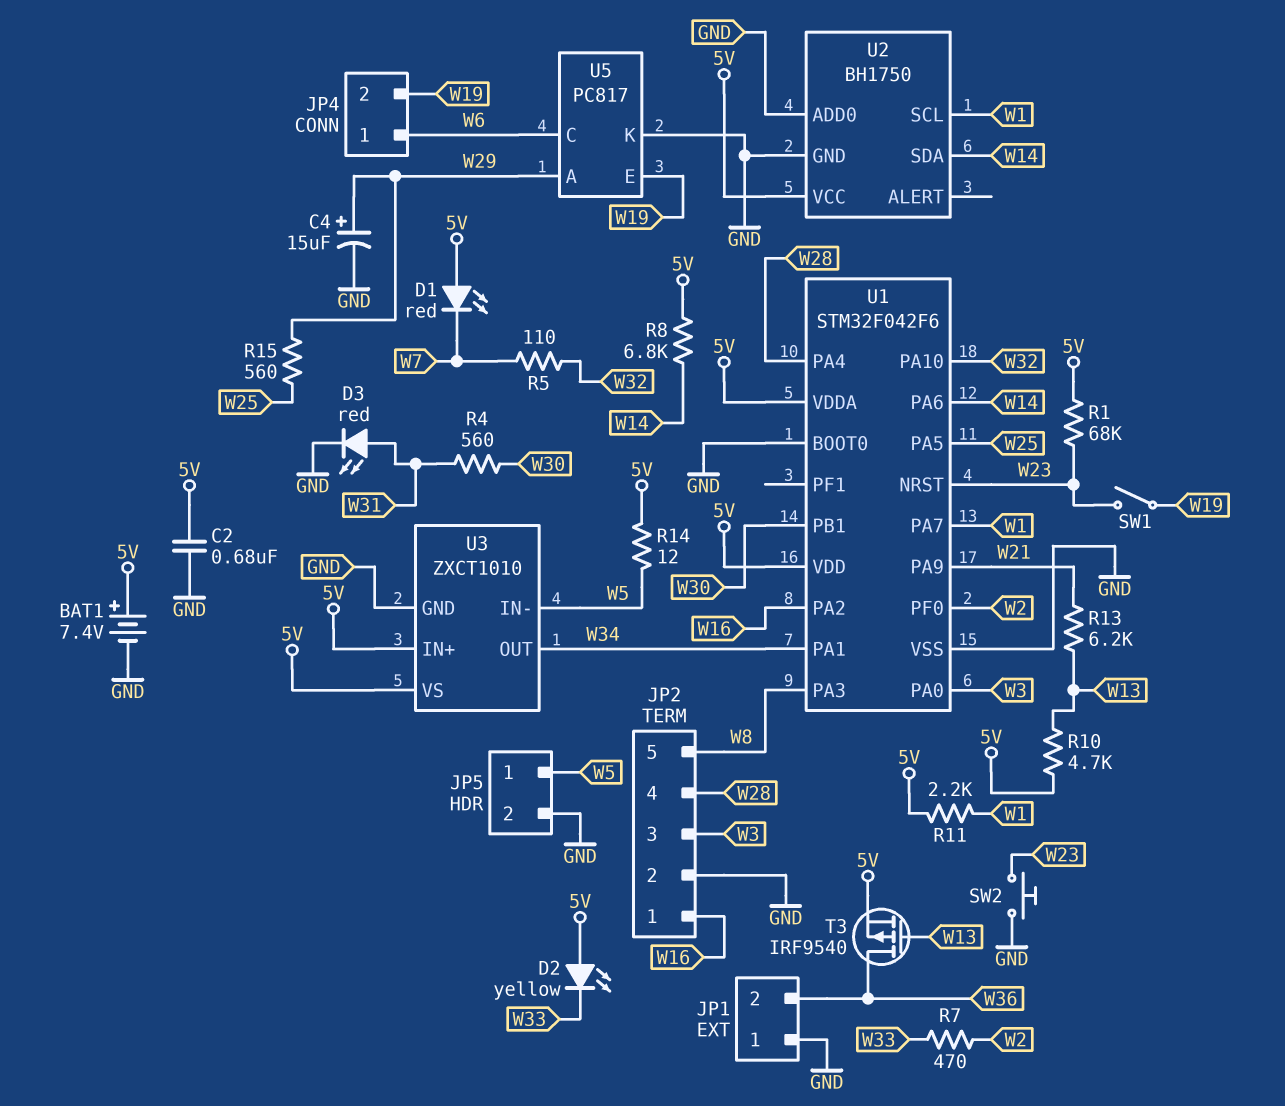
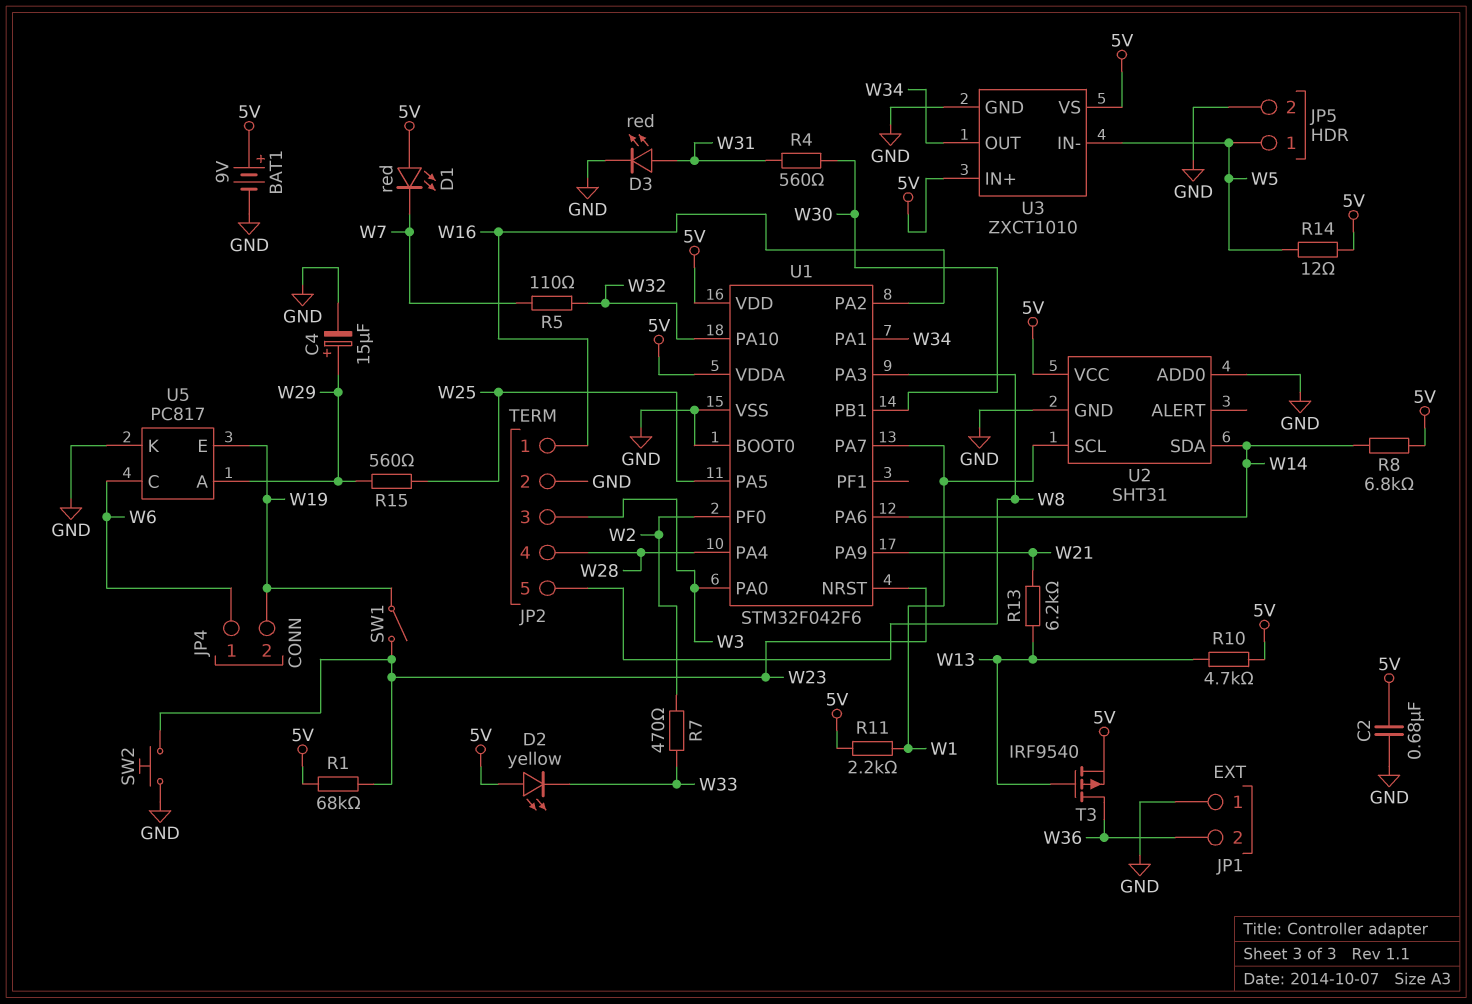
BAT1: 7.4V (plus 5V, minus GND) -> 9V (plus 5V, minus GND)
U2: BH1750 -> SHT31

